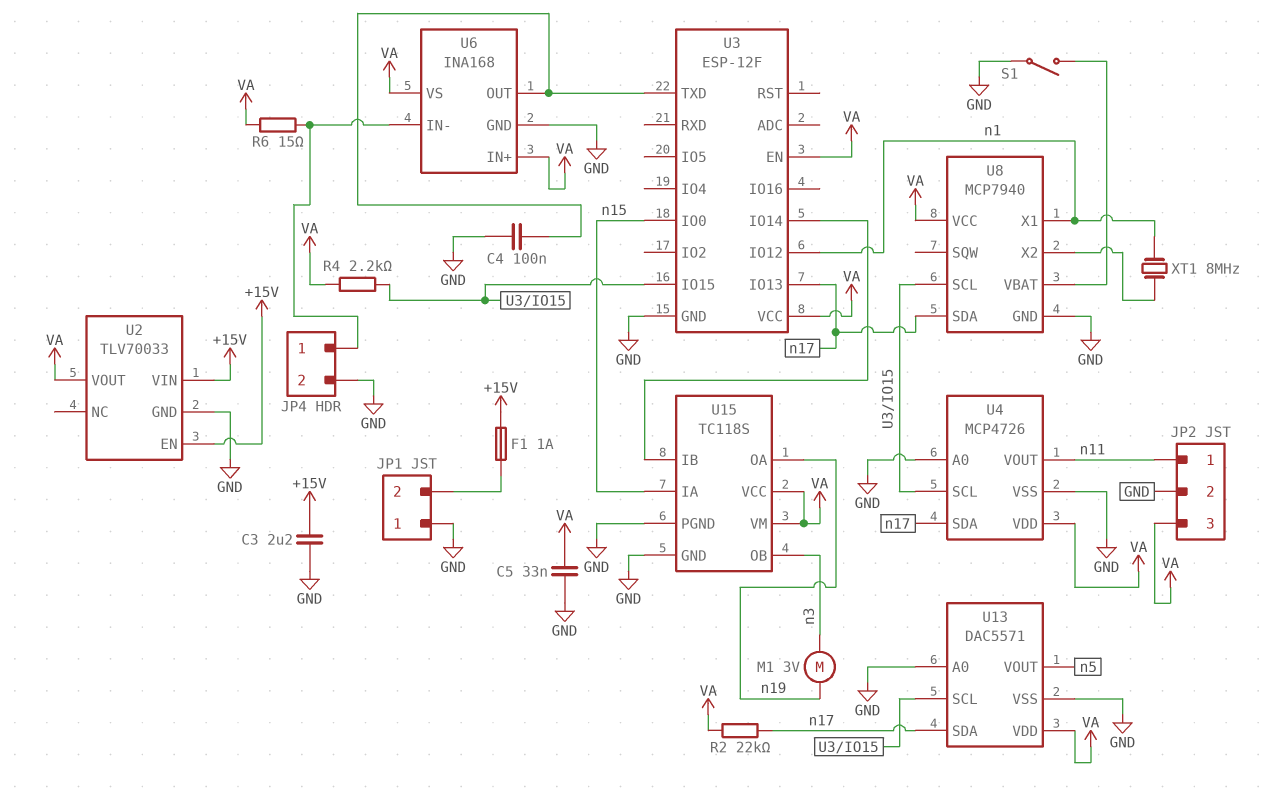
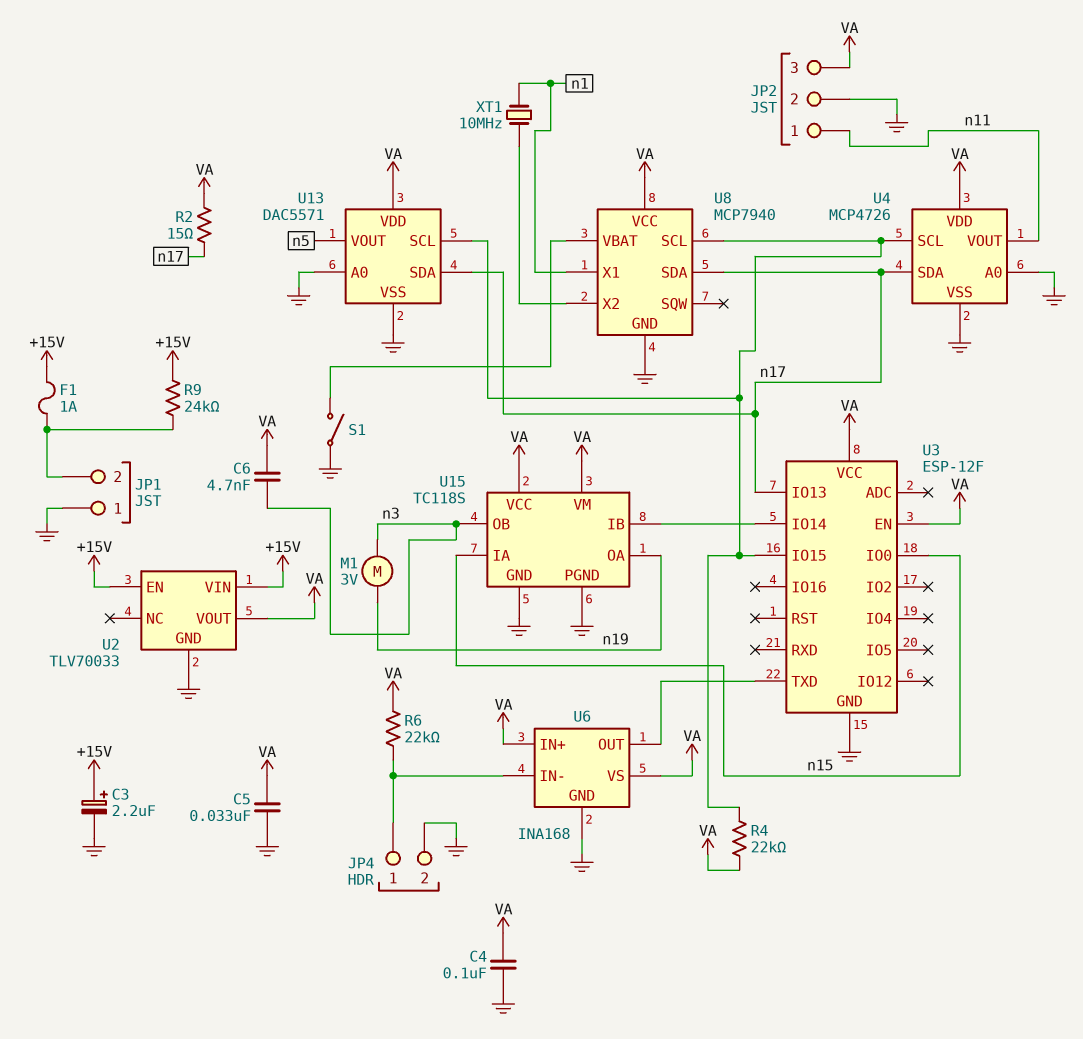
C3: 2.2uF (+15V, GND) -> 2.2uF (plus +15V, minus GND)
C4: 100nF (GND, U3/TXD) -> 100nF (GND, VA)
C6: none -> 4.7nF (VA, n3)
R2: 22k (VA, n17) -> 15 (VA, n17)
R4: 2.2k (U3/IO15, VA) -> 22k (U3/IO15, VA)
R6: 15 (JP4/1, VA) -> 22k (JP4/1, VA)
R9: none -> 24k (+15V, JP1/2)
U3 pin IO12: n1 -> none
XT1: 8MHz (U8/X2, n1) -> 10MHz (U8/X2, n1)

